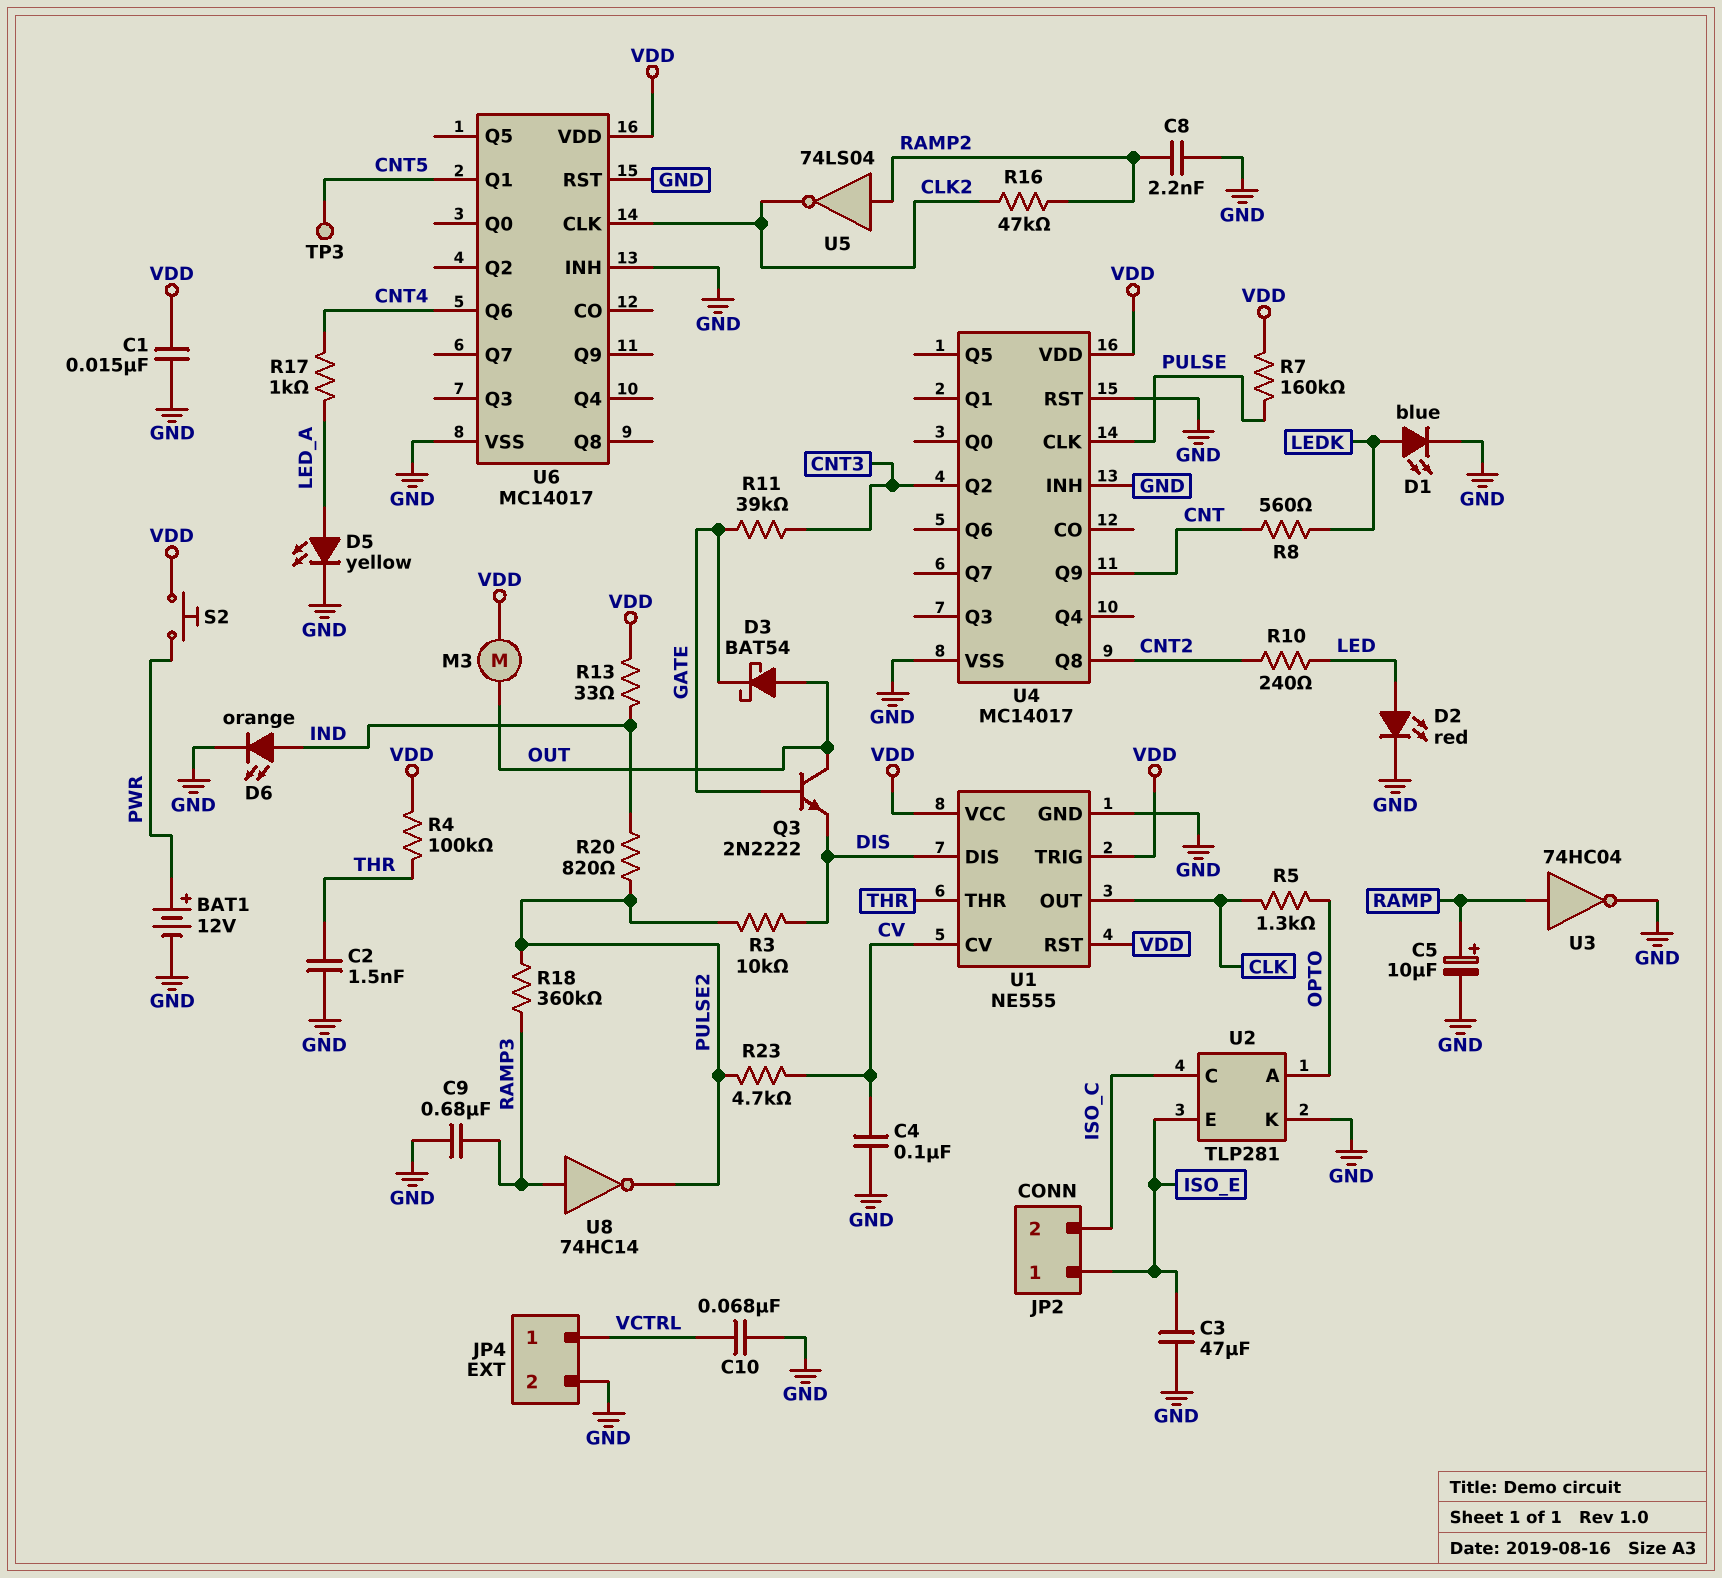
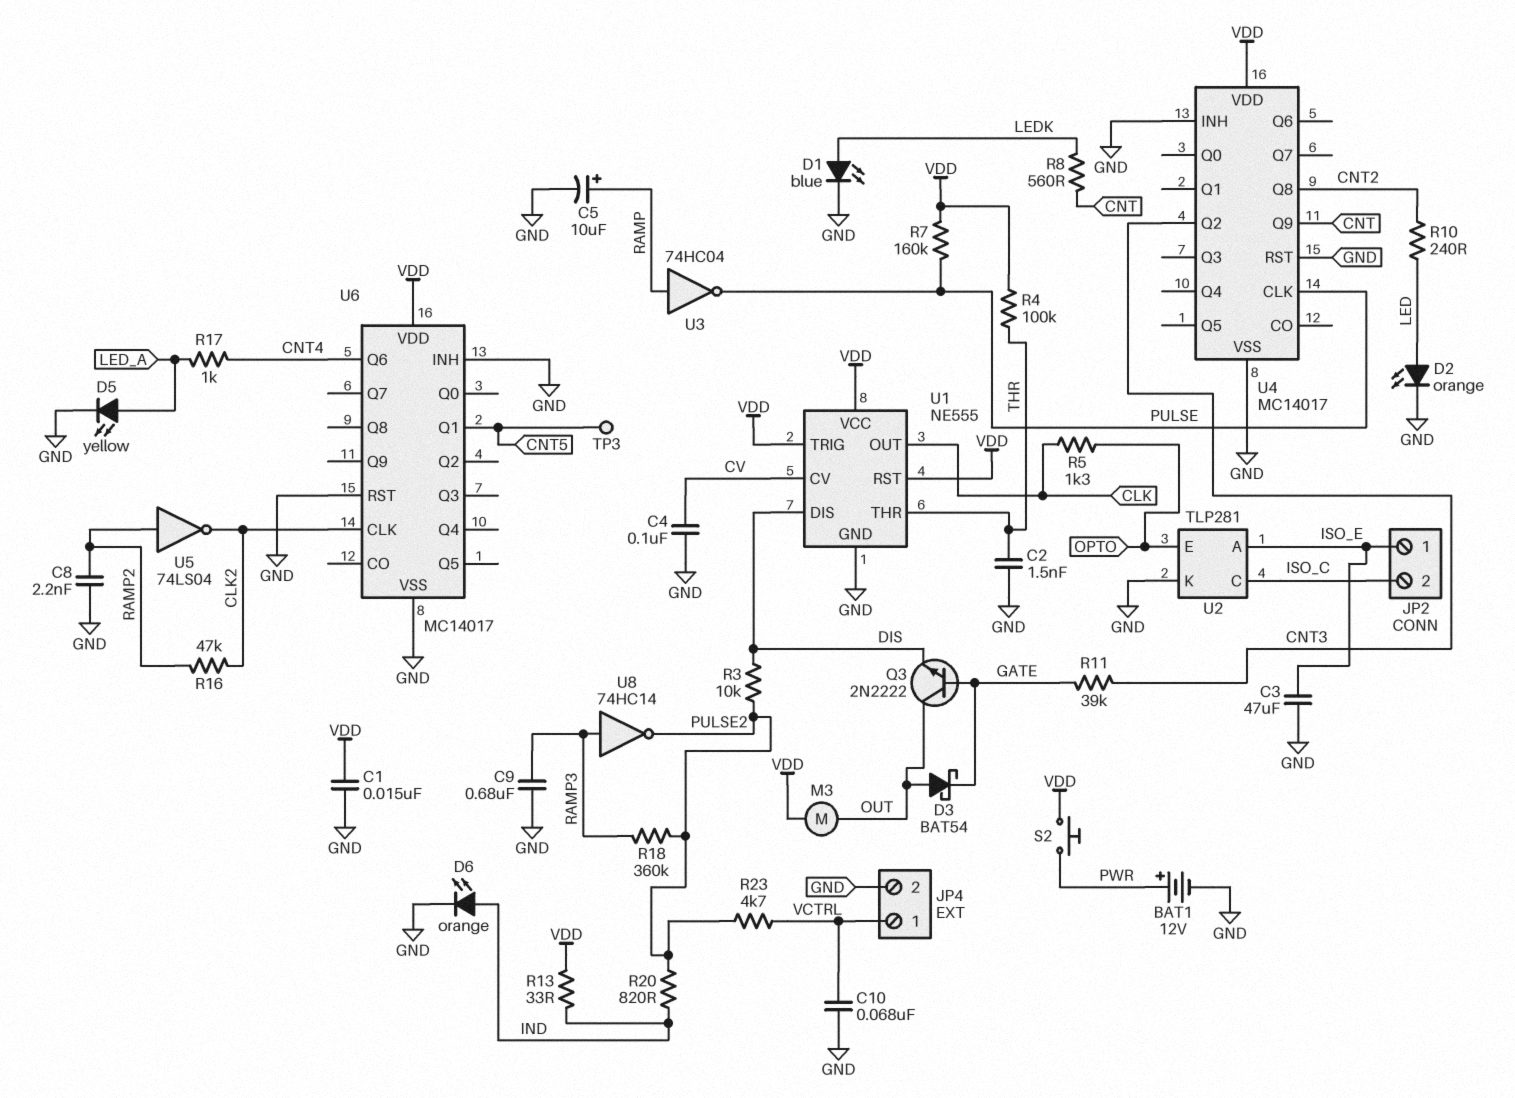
D2: LED red (A LED, K GND) -> LED orange (A LED, K GND)
R23: 4.7k (CV, PULSE2) -> 4.7k (PULSE2, VCTRL)
U2 pin A: OPTO -> ISO_E
U2 pin E: ISO_E -> OPTO
U3: NOT 74HC04 (in RAMP, out GND) -> NOT 74HC04 (in RAMP, out PULSE)

